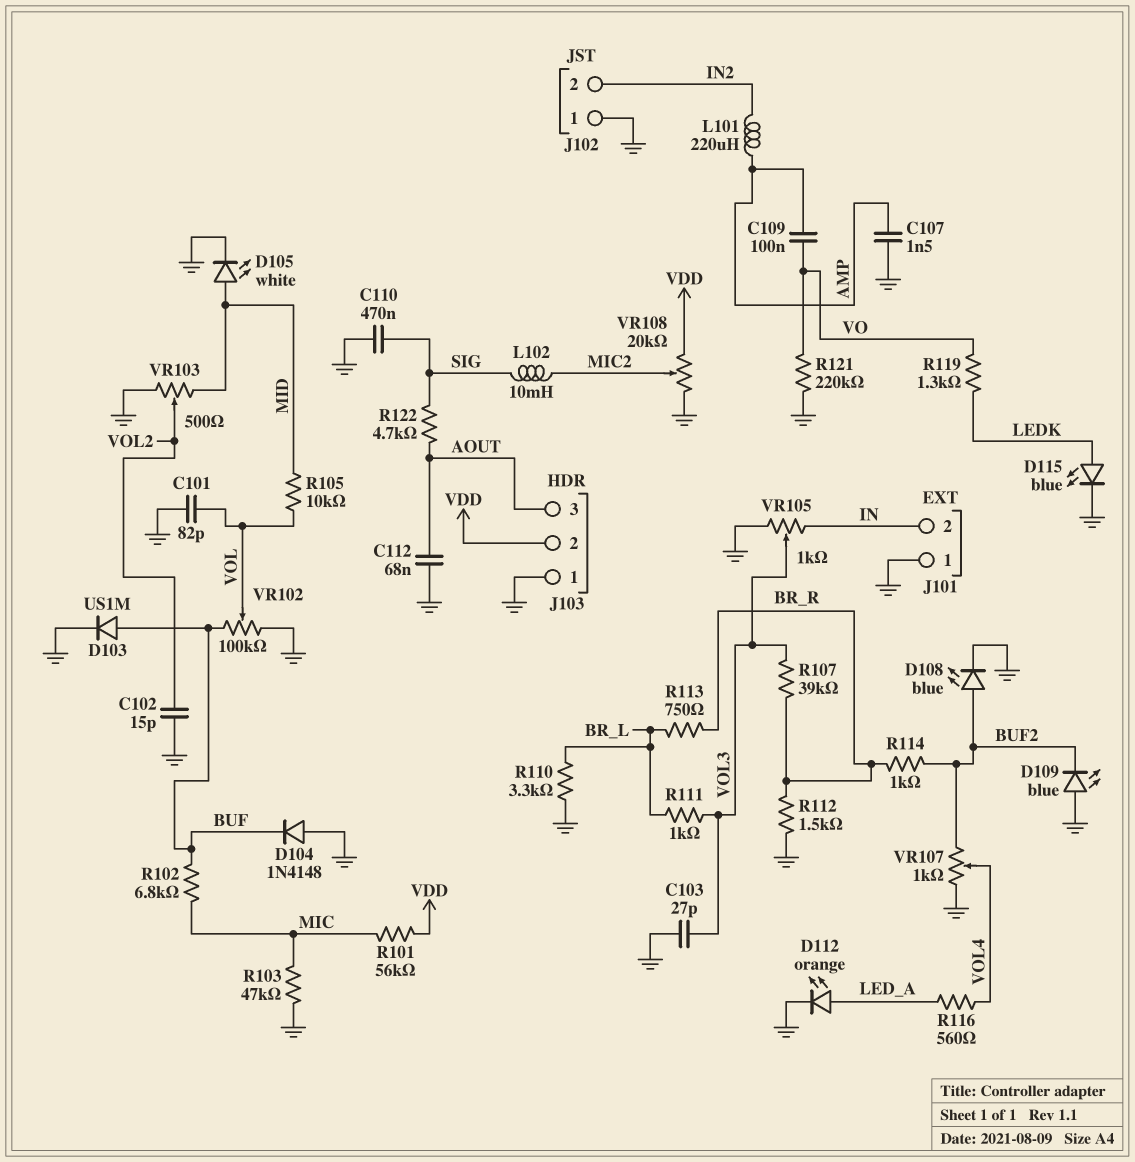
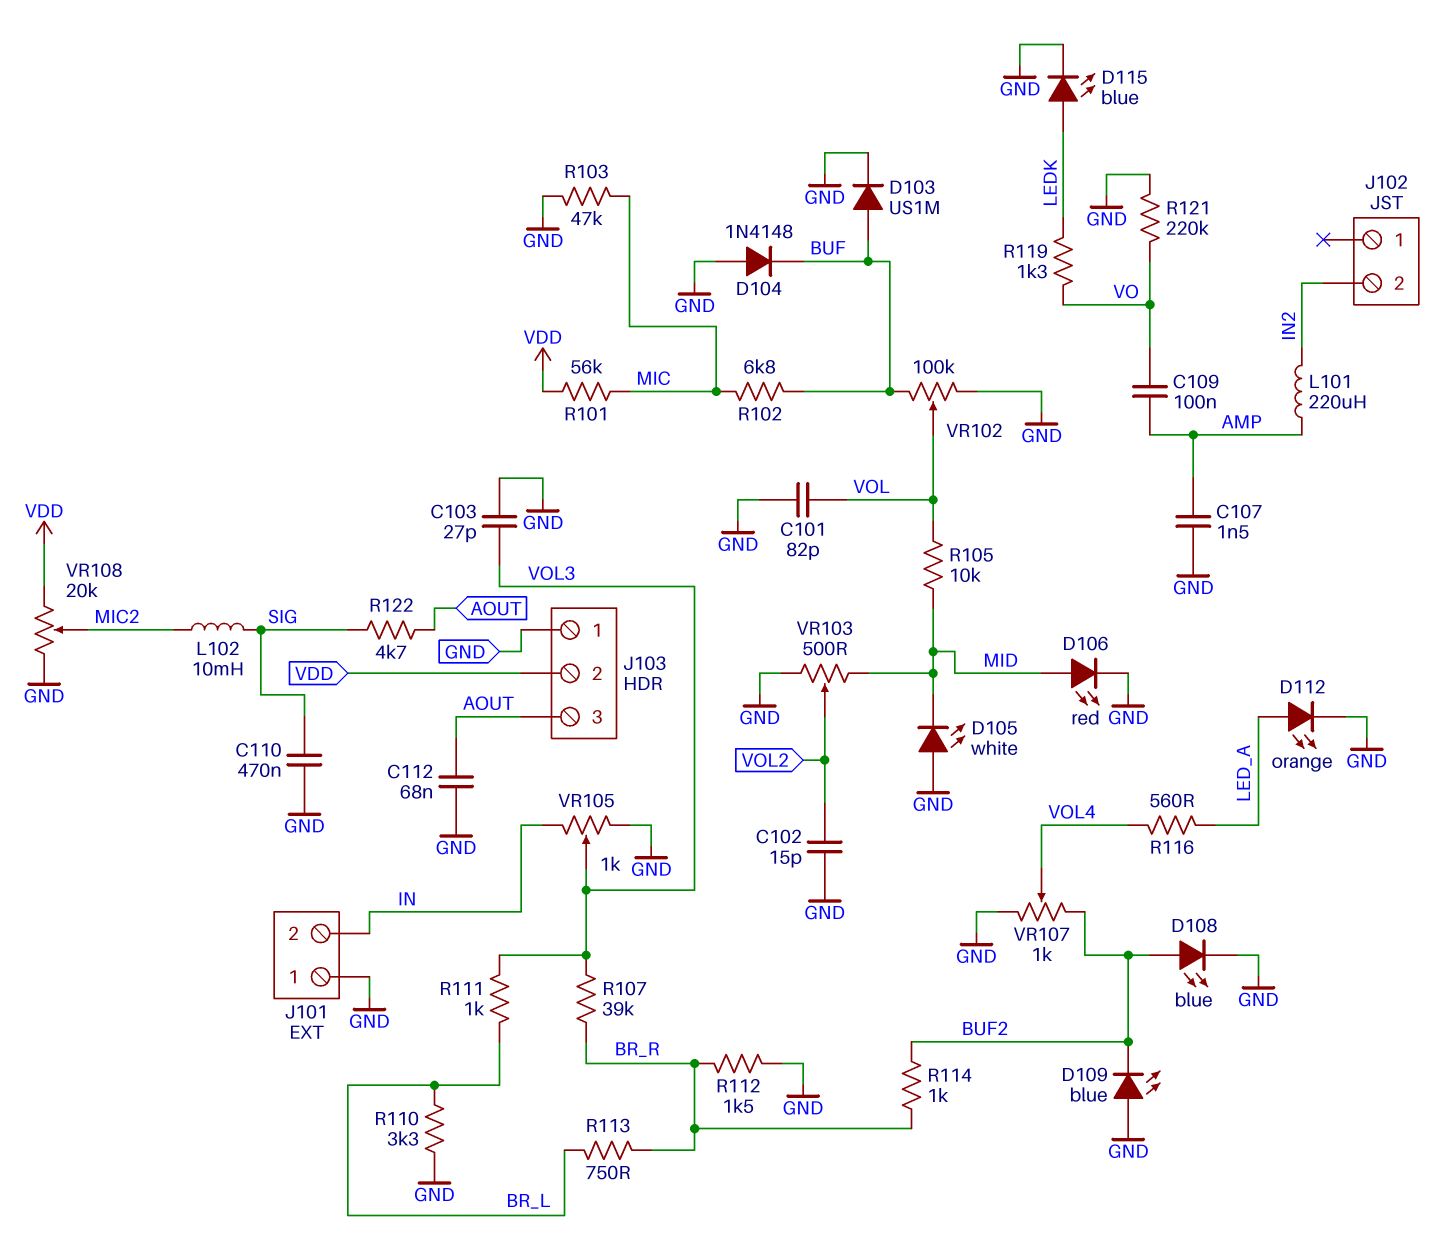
D105: LED white (A MID, K GND) -> LED white (A GND, K MID)
D106: none -> LED red (A MID, K GND)
J102 pin 1: GND -> none

